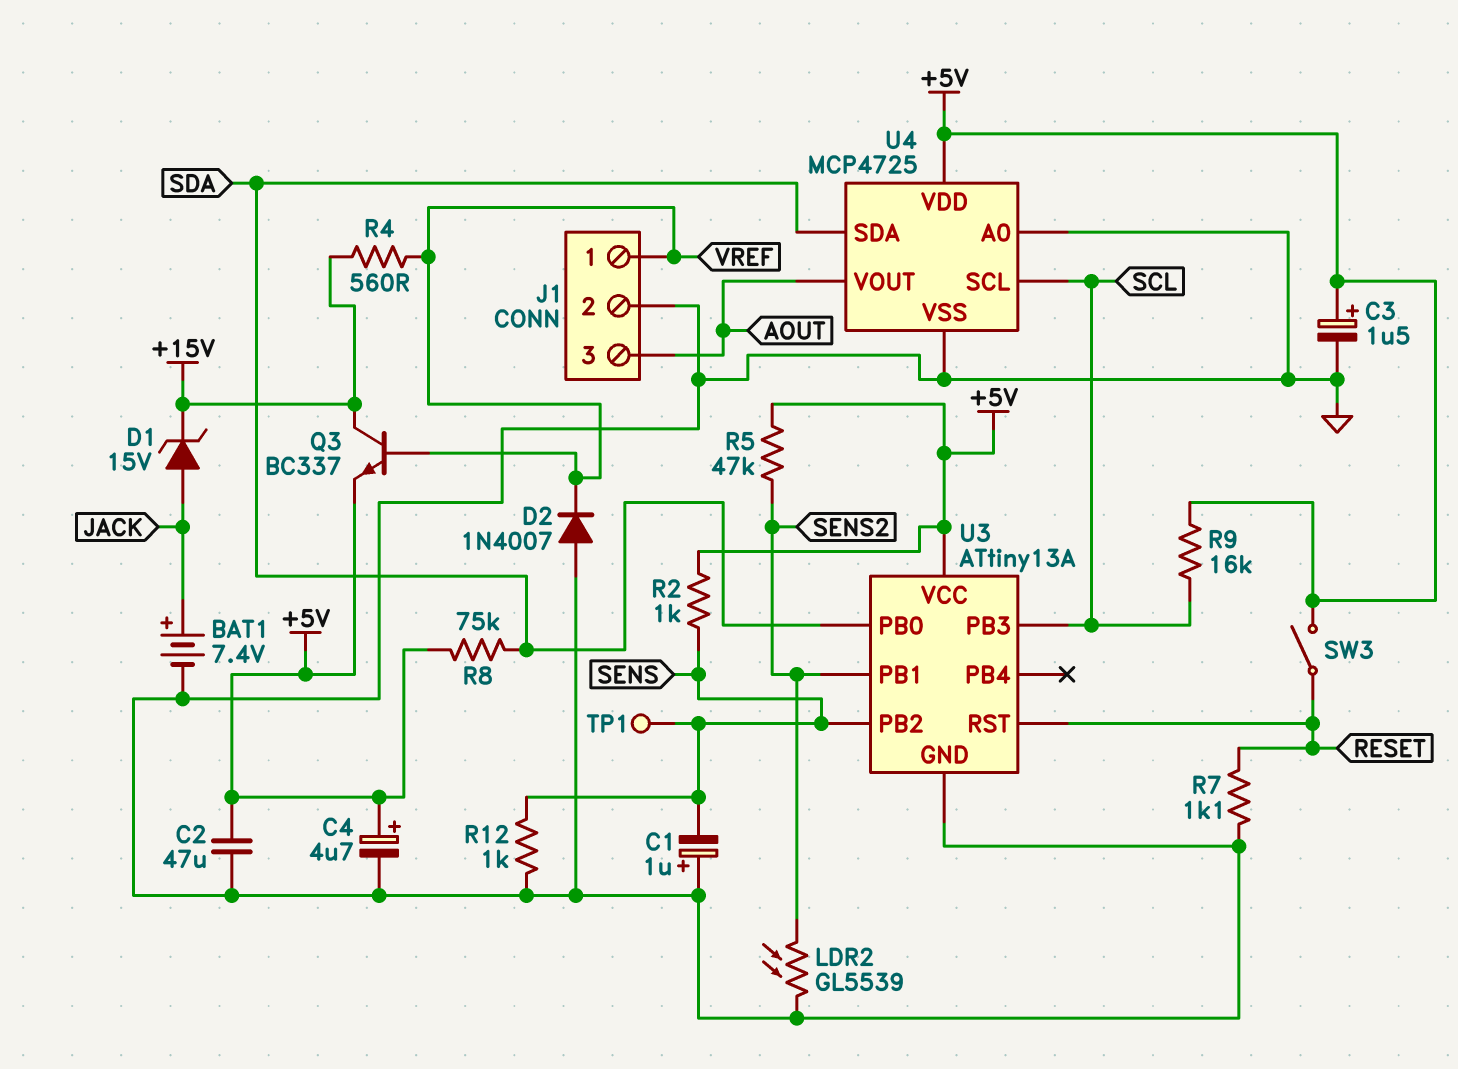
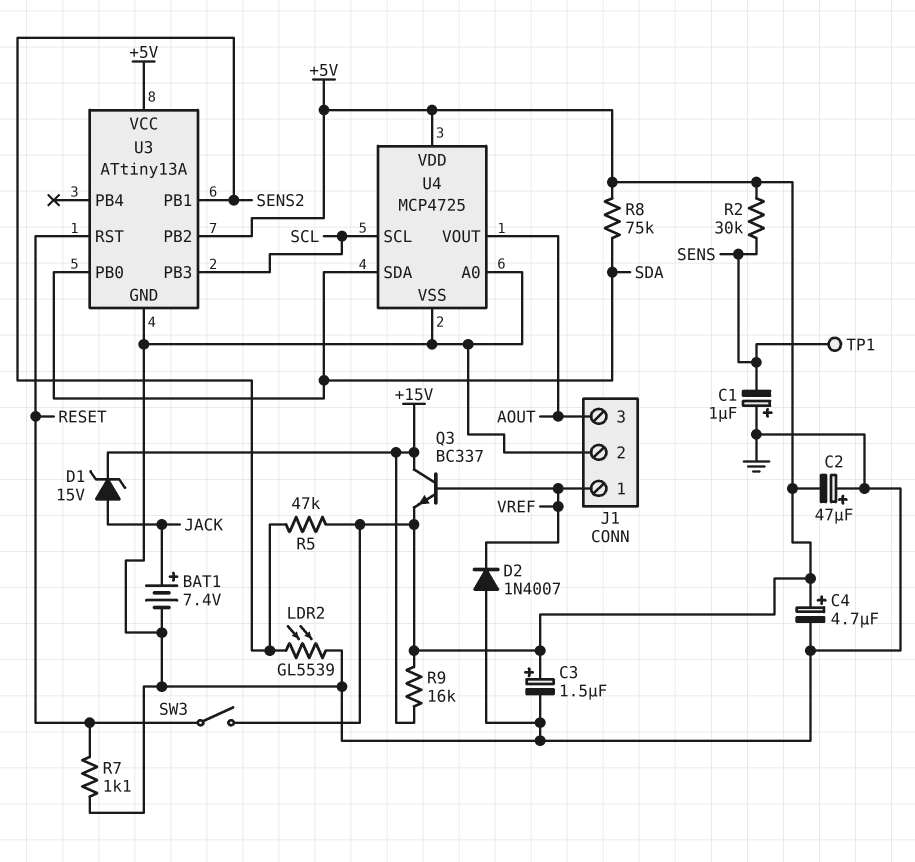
C2: 47uF (+5V, GND) -> 47uF (plus GND, minus +5V)
R2: 1k (+5V, SENS) -> 30k (+5V, SENS)
R4: 560 (+15V, VREF) -> none
R9: 16k (+5V, SCL) -> 16k (+5V, +15V)
R12: 1k (GND, SENS) -> none
U3 pin PB2: SENS -> +5V

